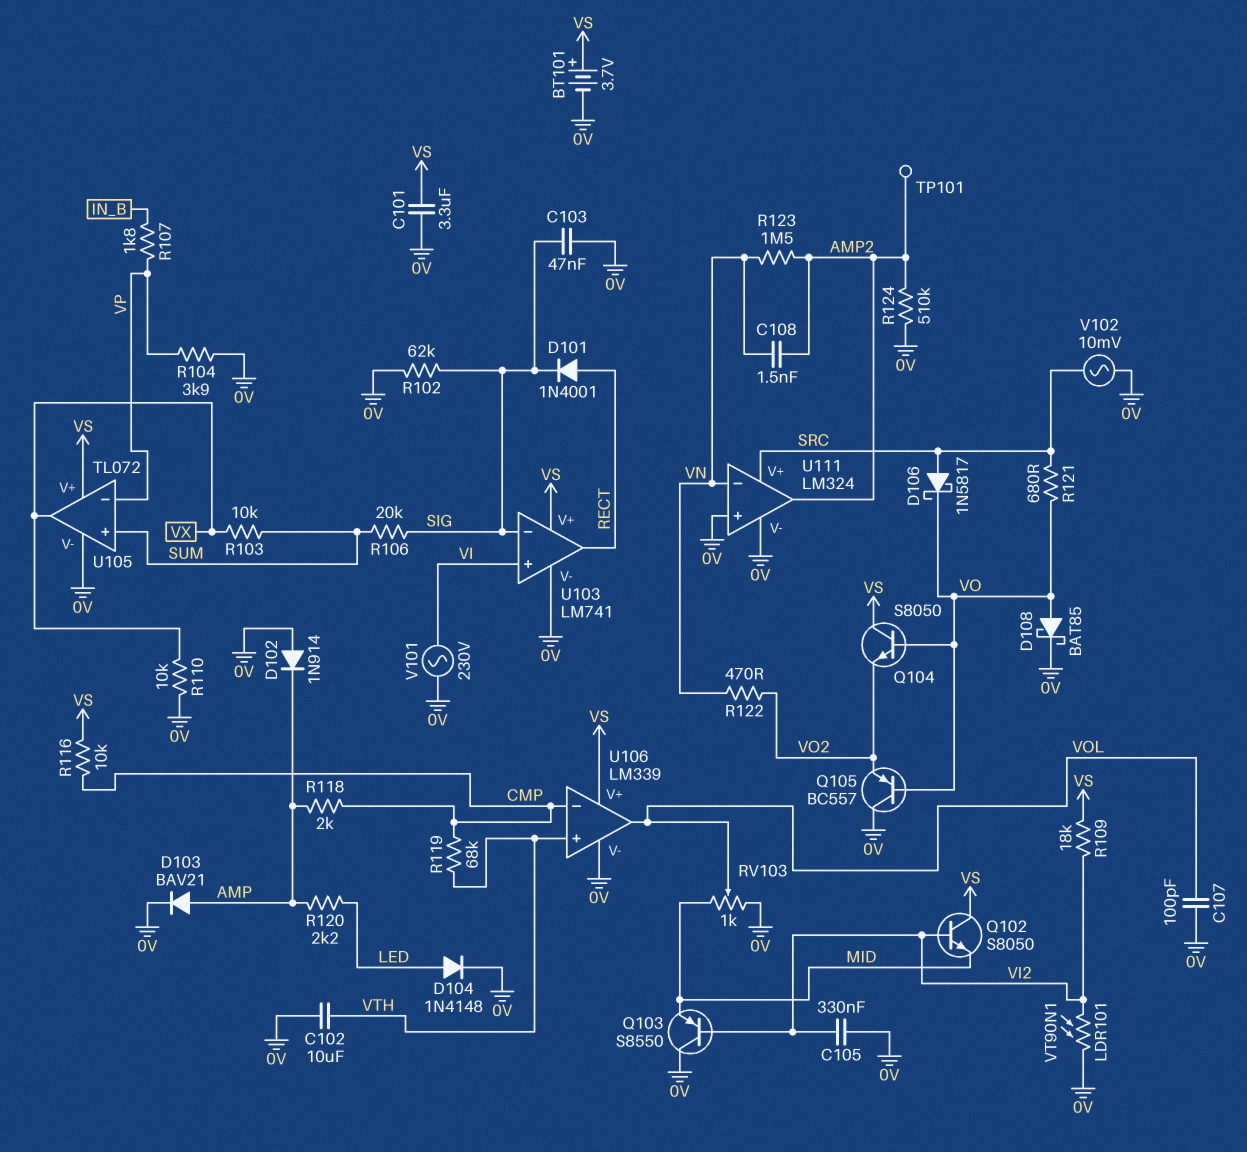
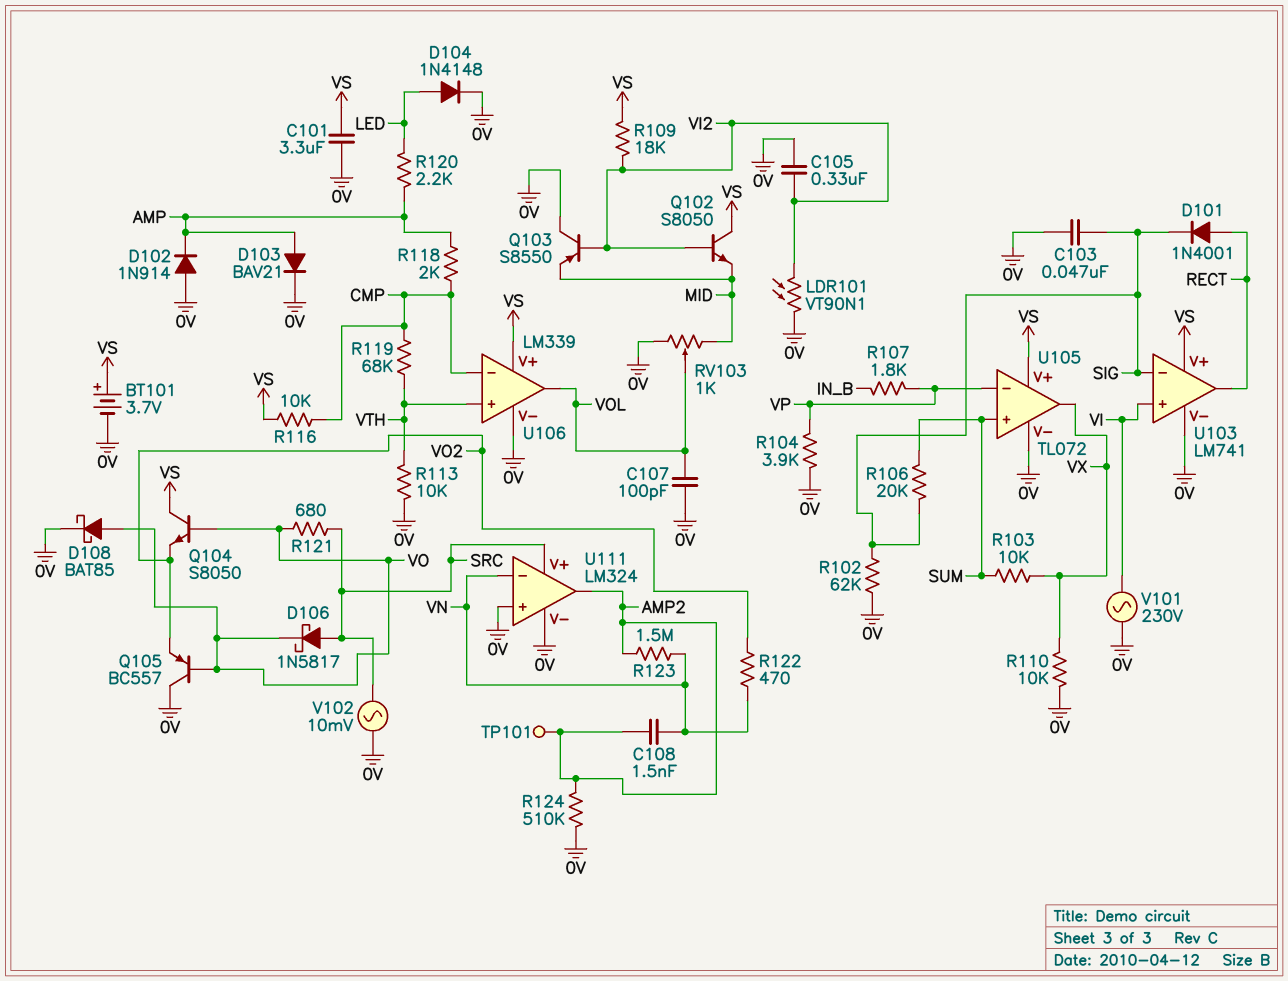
C102: 10uF (0V, VTH) -> none
R113: none -> 10k (0V, VTH)

